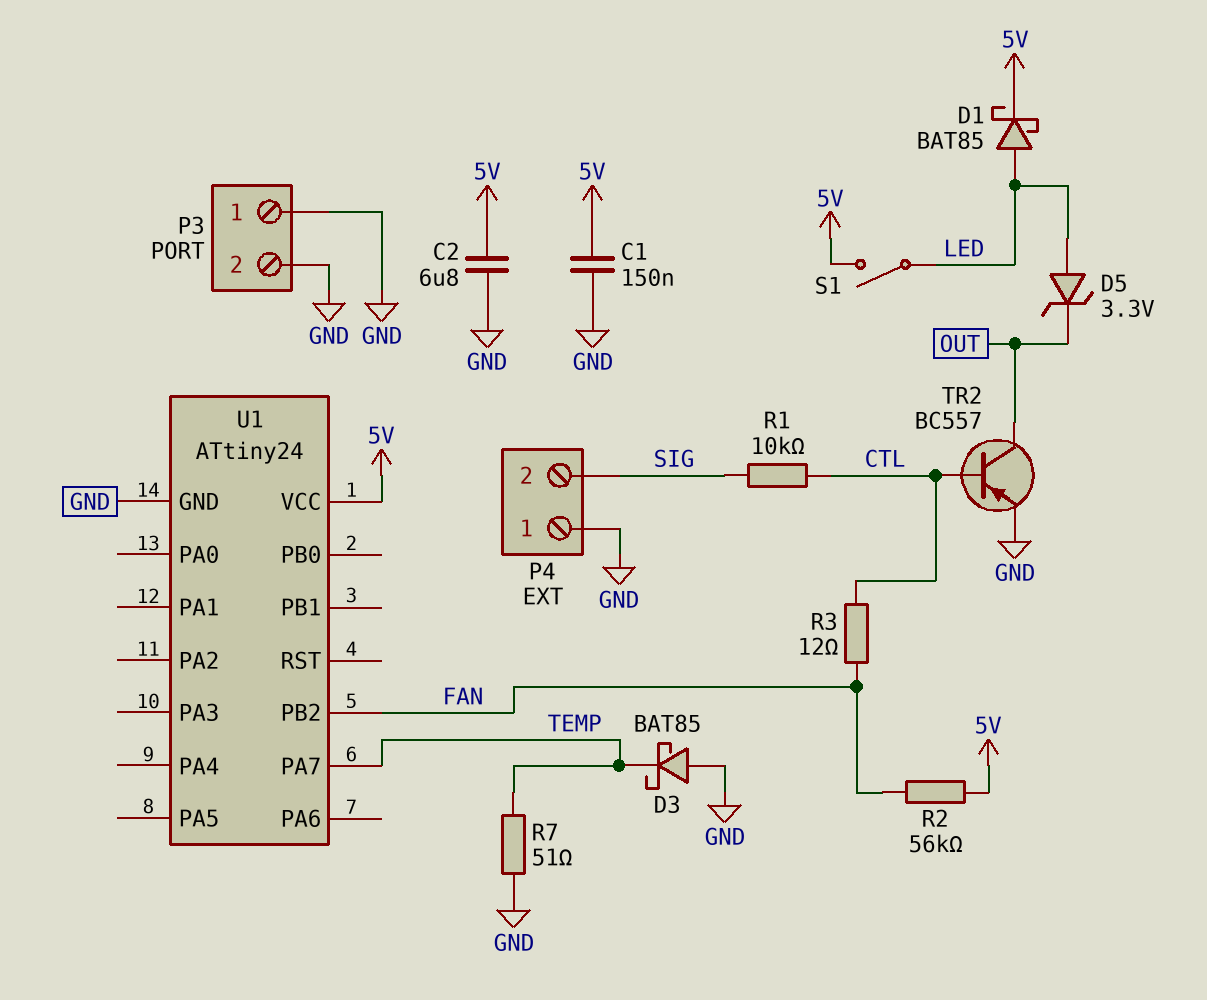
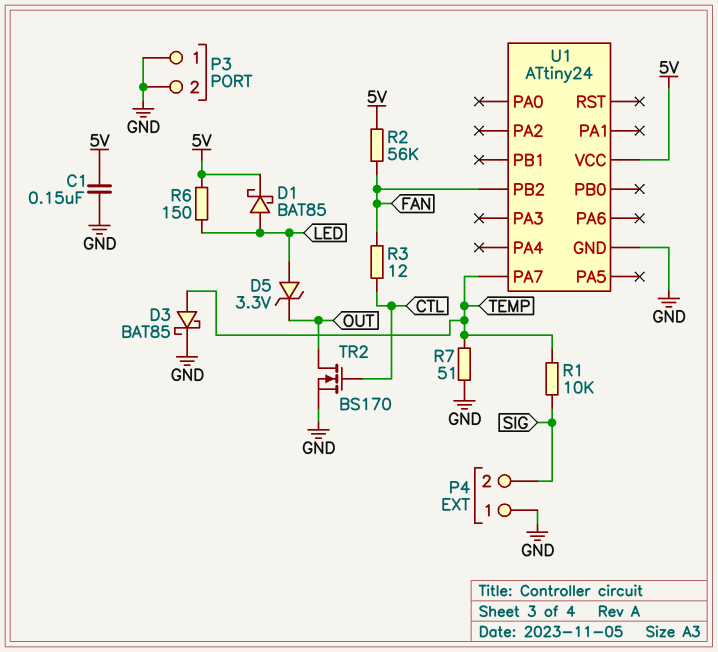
C2: 6.8uF (5V, GND) -> none
D3: schottky BAT85 (A GND, K TEMP) -> schottky BAT85 (A TEMP, K GND)
R1: 10k (CTL, SIG) -> 10k (SIG, TEMP)
R6: none -> 150 (5V, LED)
S1: switch (5V, LED) -> none
TR2: PNP BC557 (B CTL, C OUT, E GND) -> NMOS BS170 (G CTL, D OUT, S GND)

